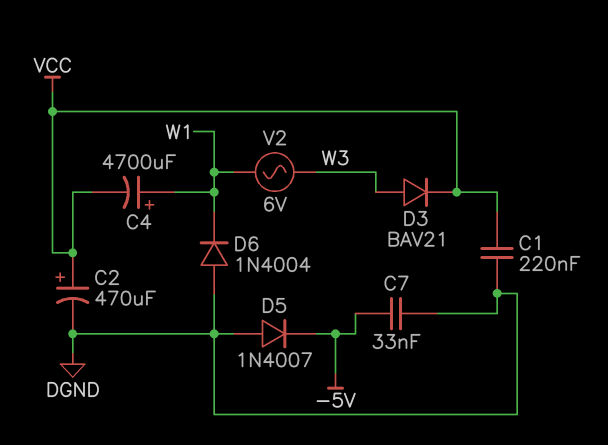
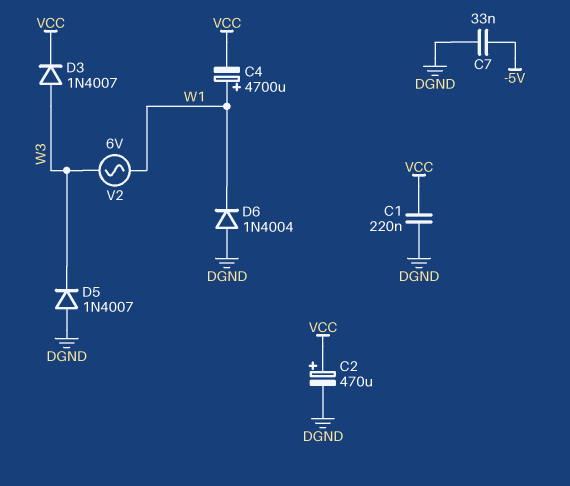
D3: diode BAV21 (A W3, K VCC) -> diode 1N4007 (A W3, K VCC)
D5: diode 1N4007 (A DGND, K -5V) -> diode 1N4007 (A DGND, K W3)

